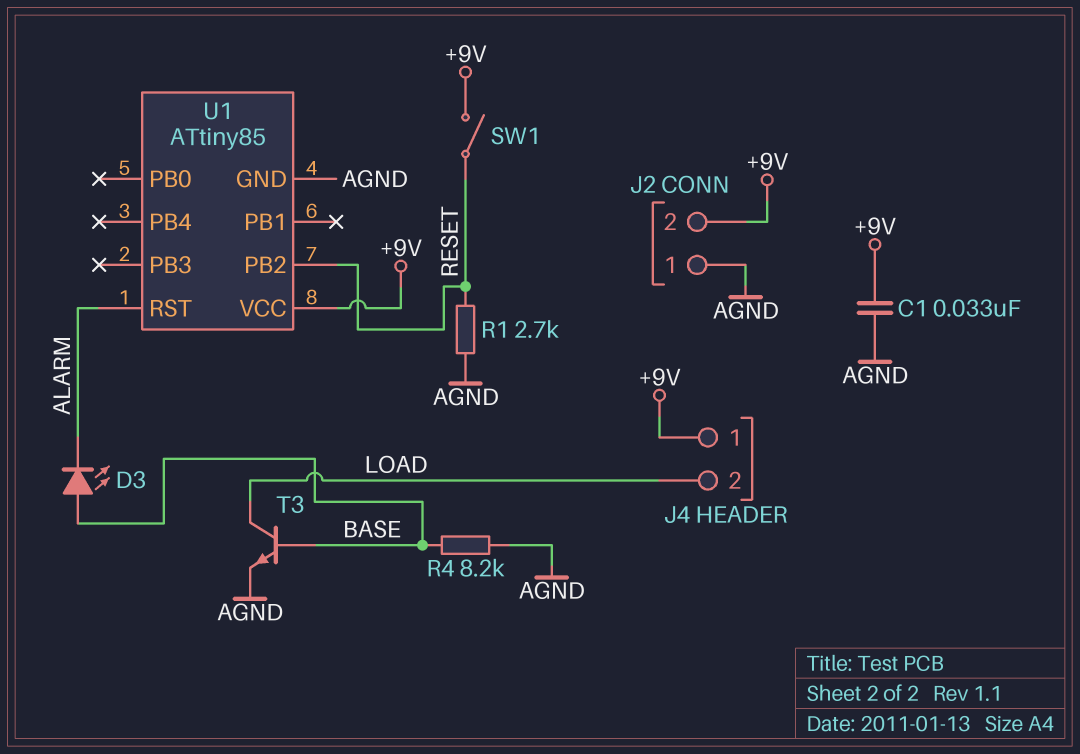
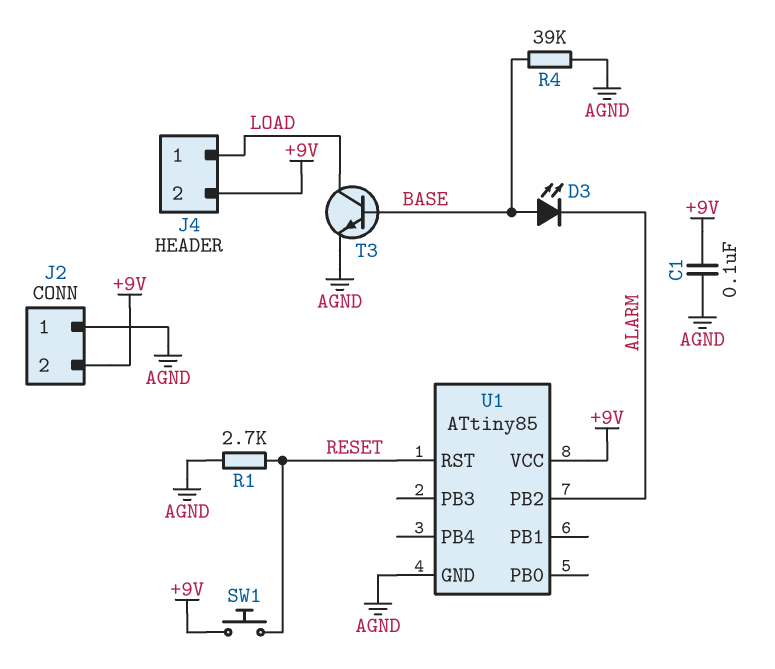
C1: 33nF (+9V, AGND) -> 100nF (+9V, AGND)
J4 pin 1: +9V -> LOAD
J4 pin 2: LOAD -> +9V
R4: 8.2k (AGND, BASE) -> 39k (AGND, BASE)
SW1: switch (+9V, RESET) -> button (+9V, RESET)
U1 pin PB2: RESET -> ALARM
U1 pin RST: ALARM -> RESET

